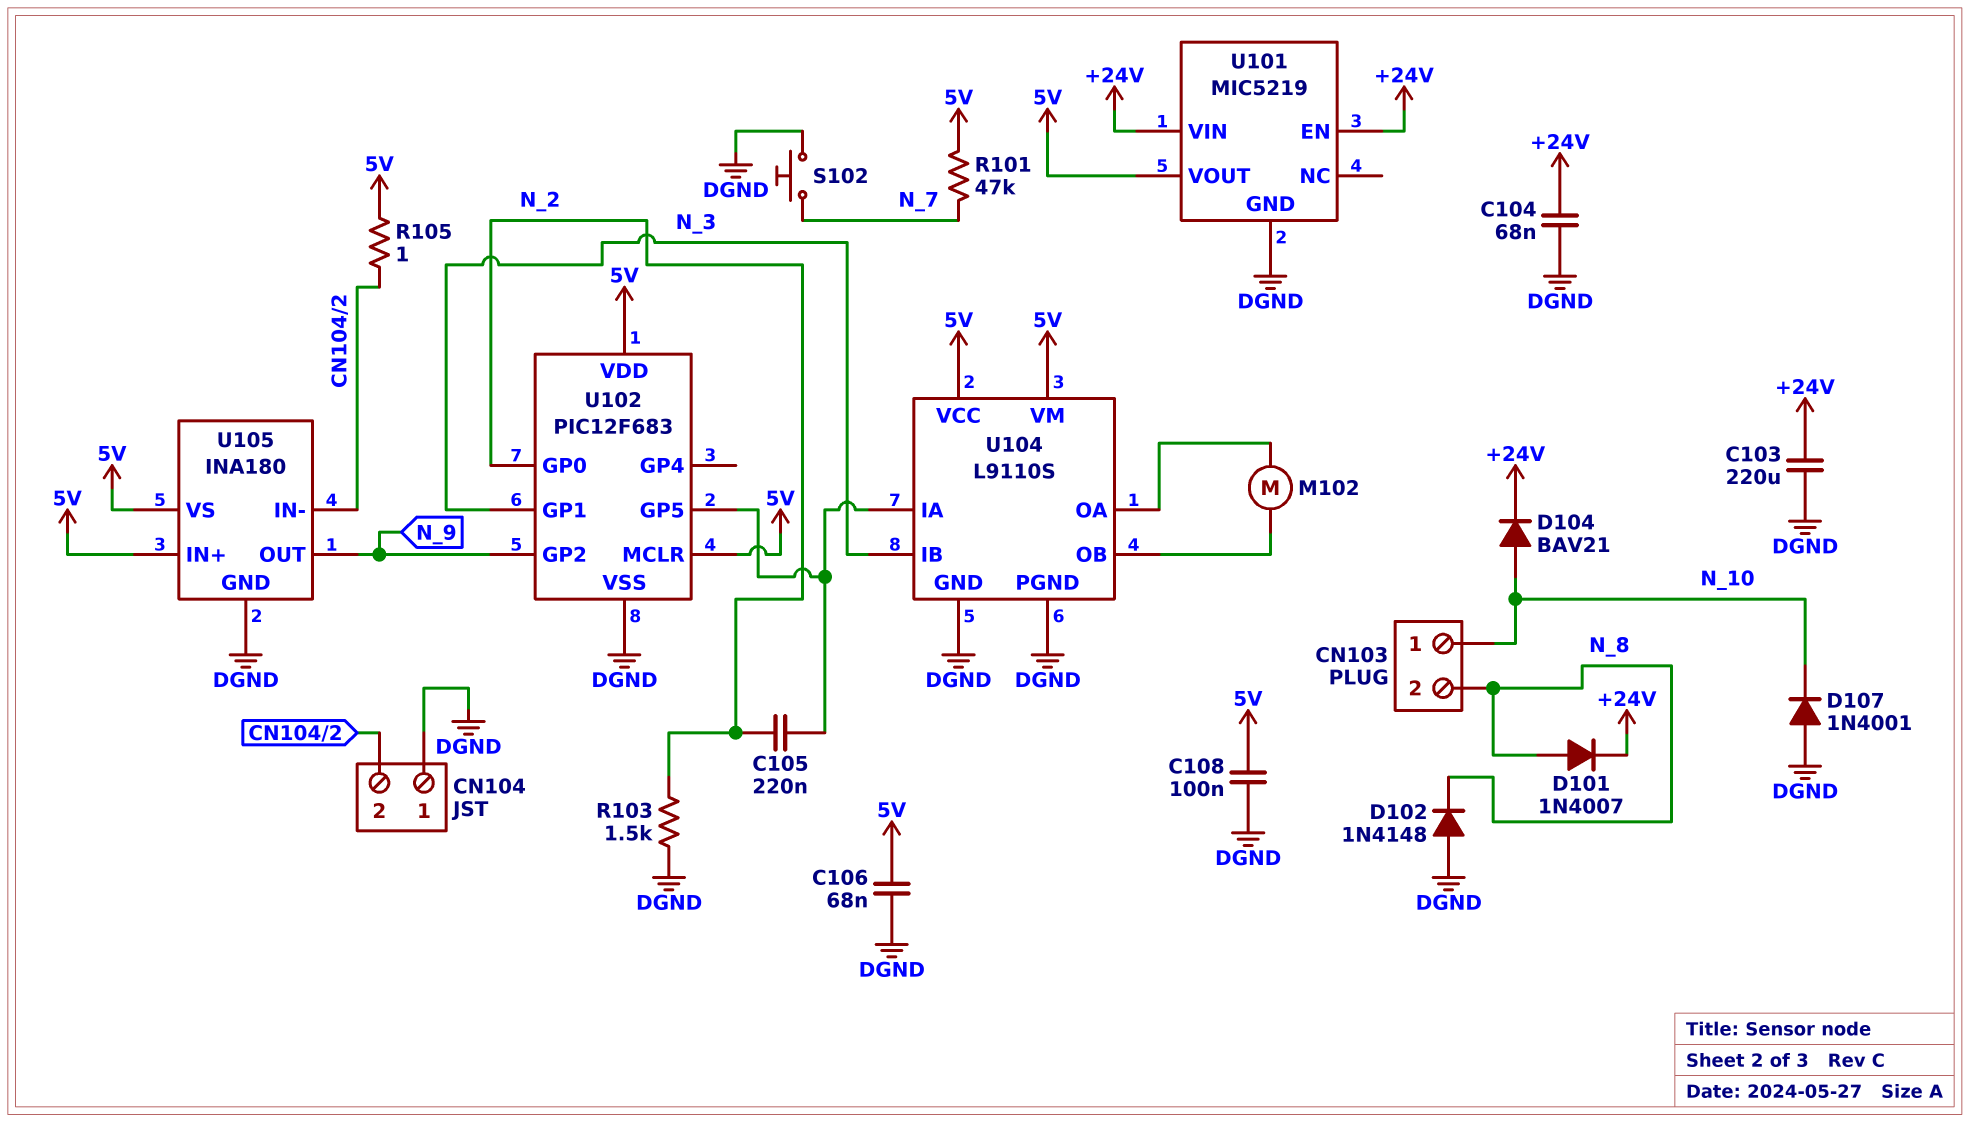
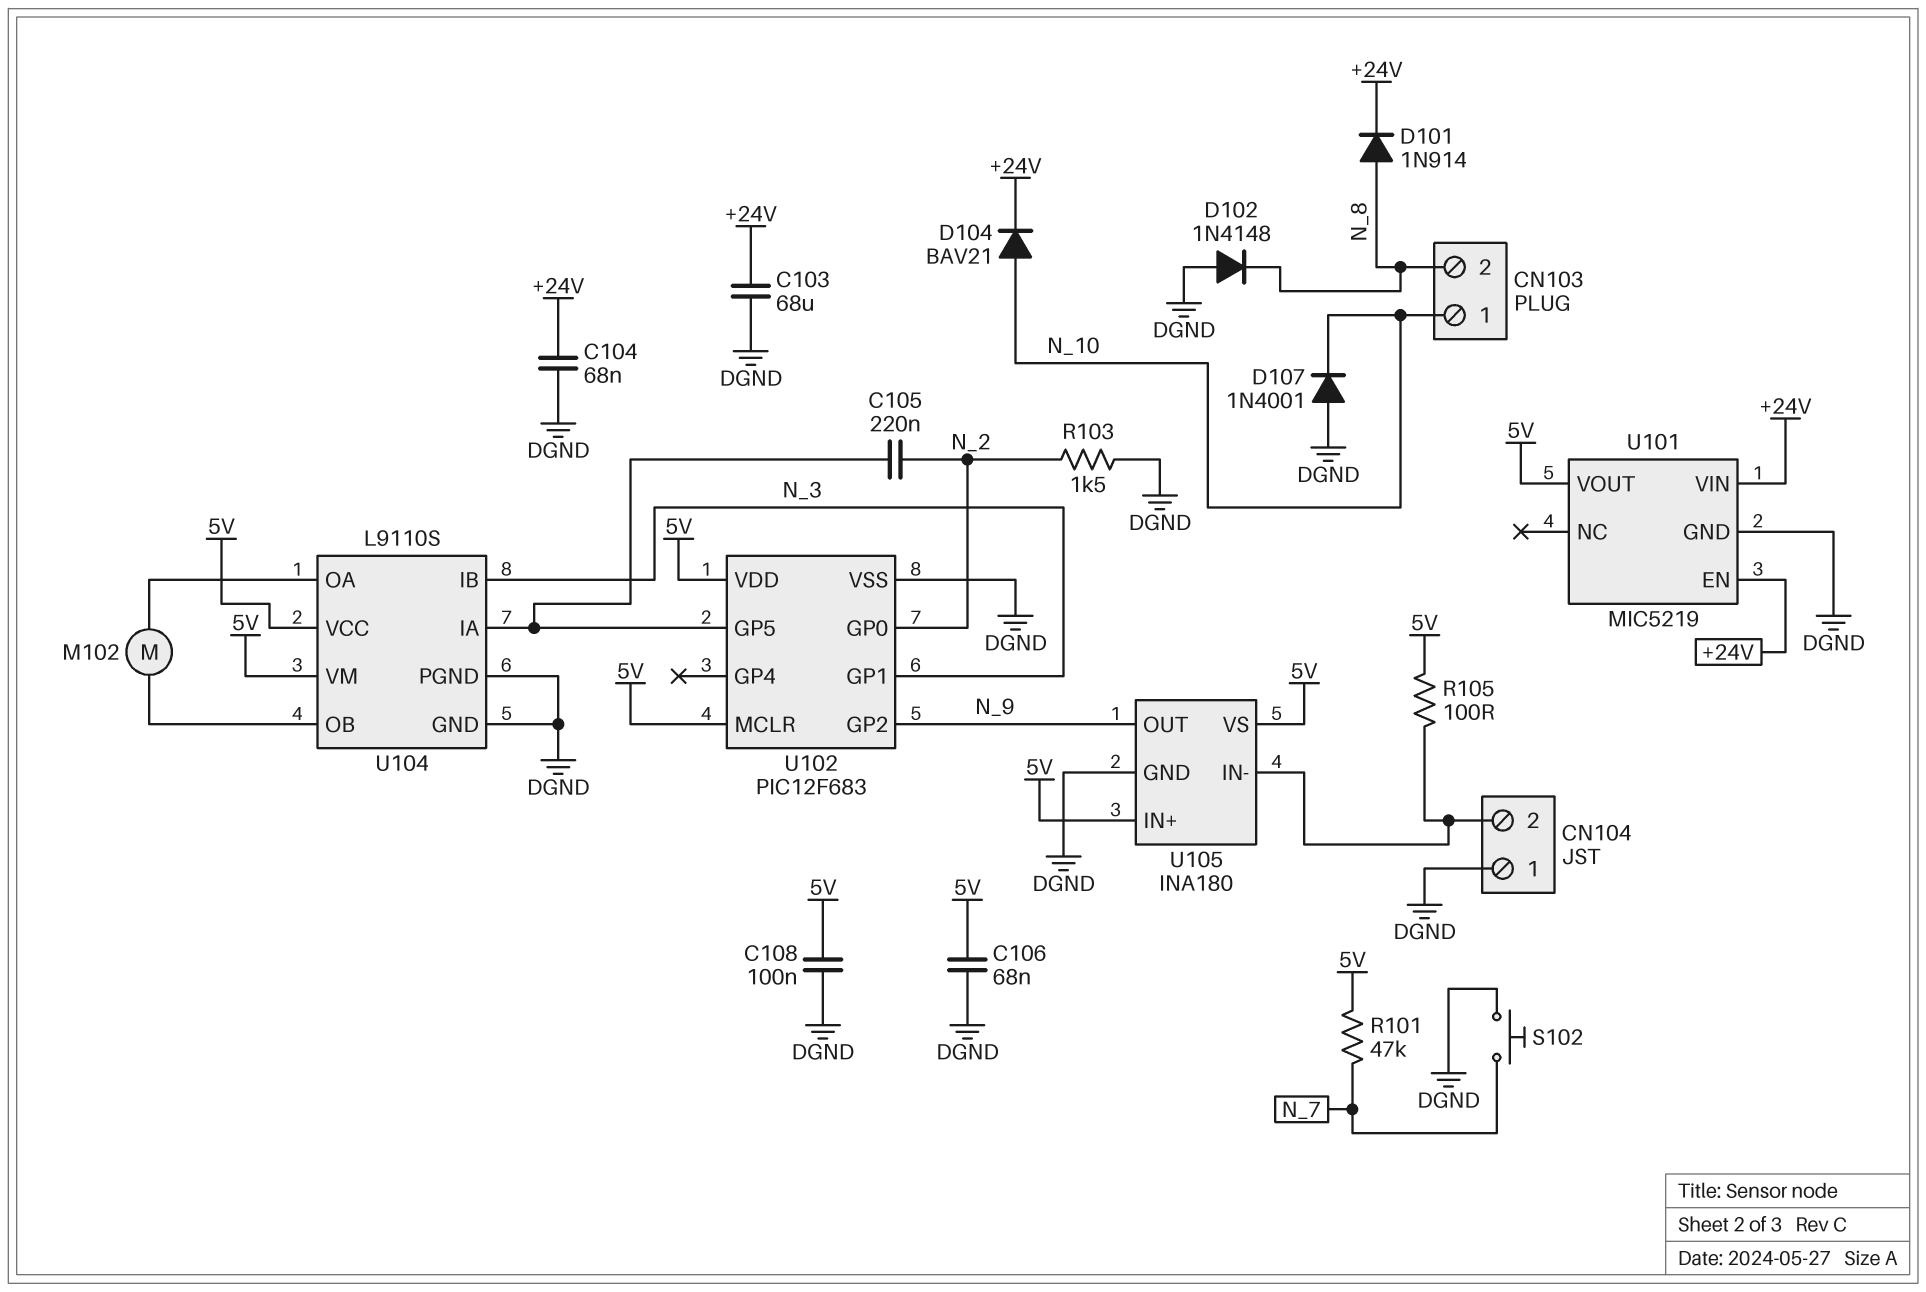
C103: 220uF (+24V, DGND) -> 68uF (+24V, DGND)
D101: diode 1N4007 (A N_8, K +24V) -> diode 1N914 (A N_8, K +24V)
R105: 1 (5V, CN104/2) -> 100 (5V, CN104/2)

